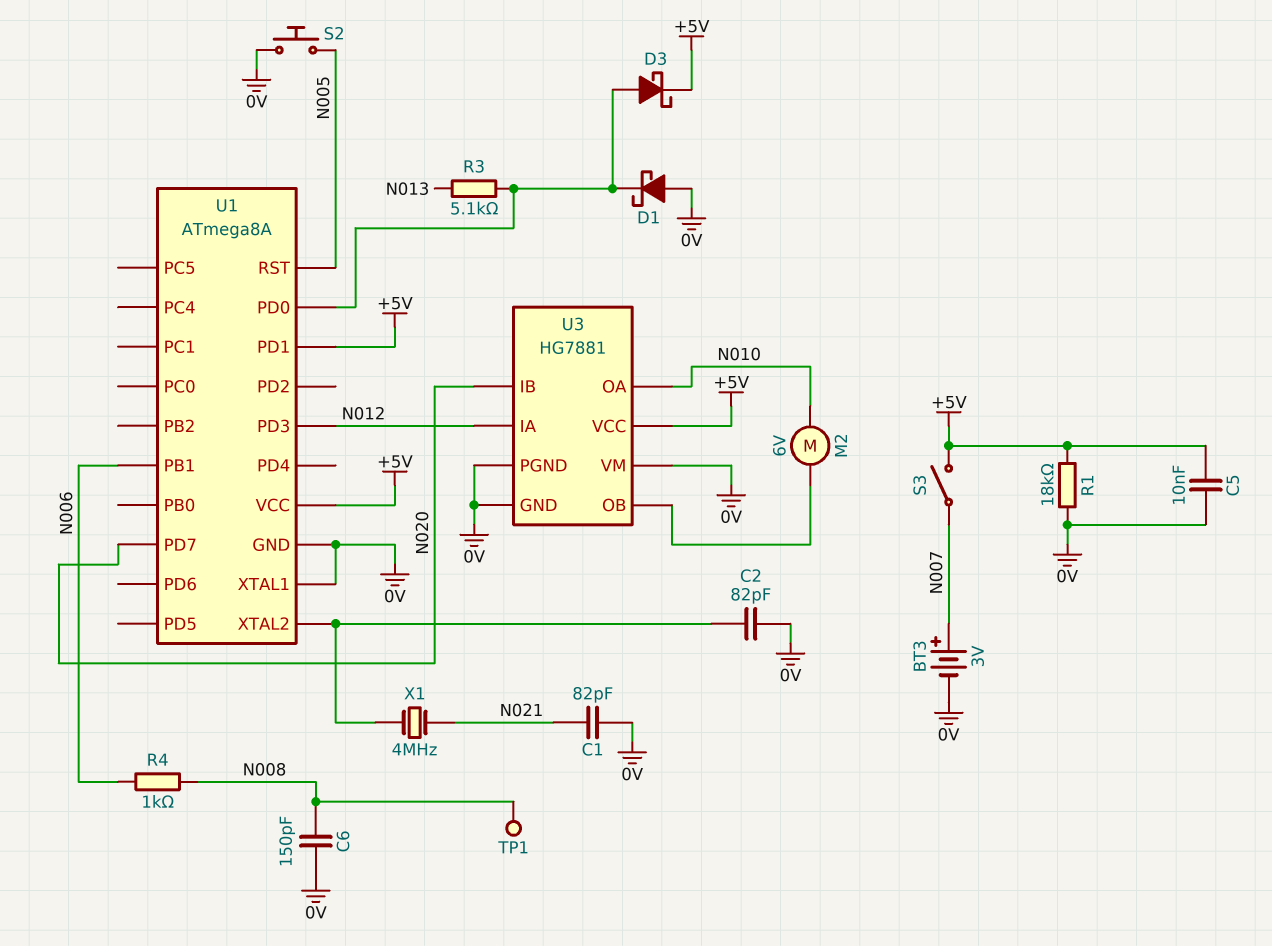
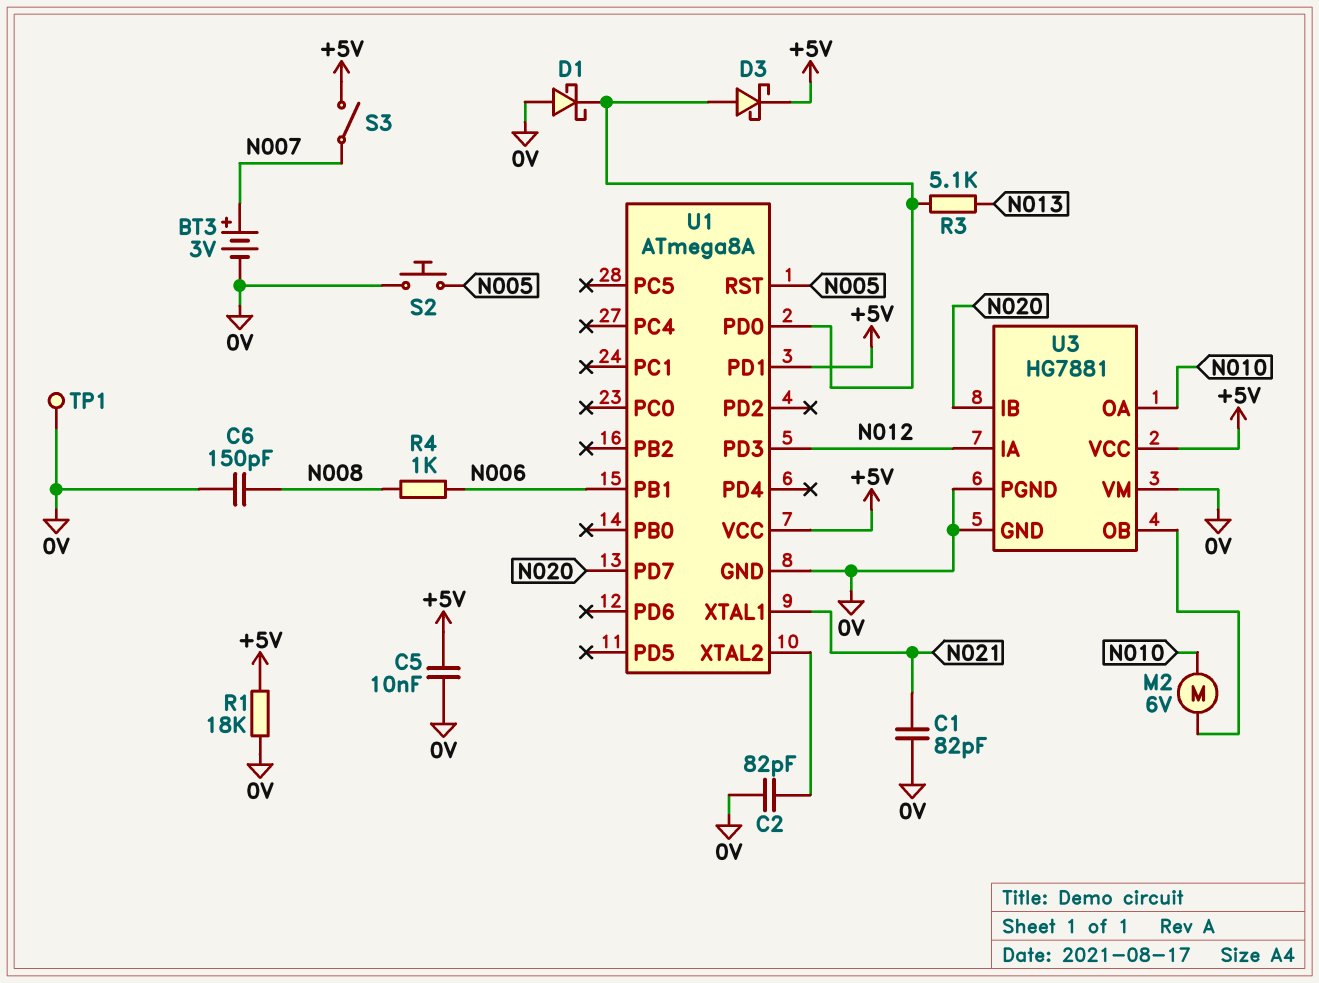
TP1: test point (N008) -> test point (0V)
U1 pin XTAL1: 0V -> N021
X1: 4MHz (N021, U1/XTAL2) -> none

